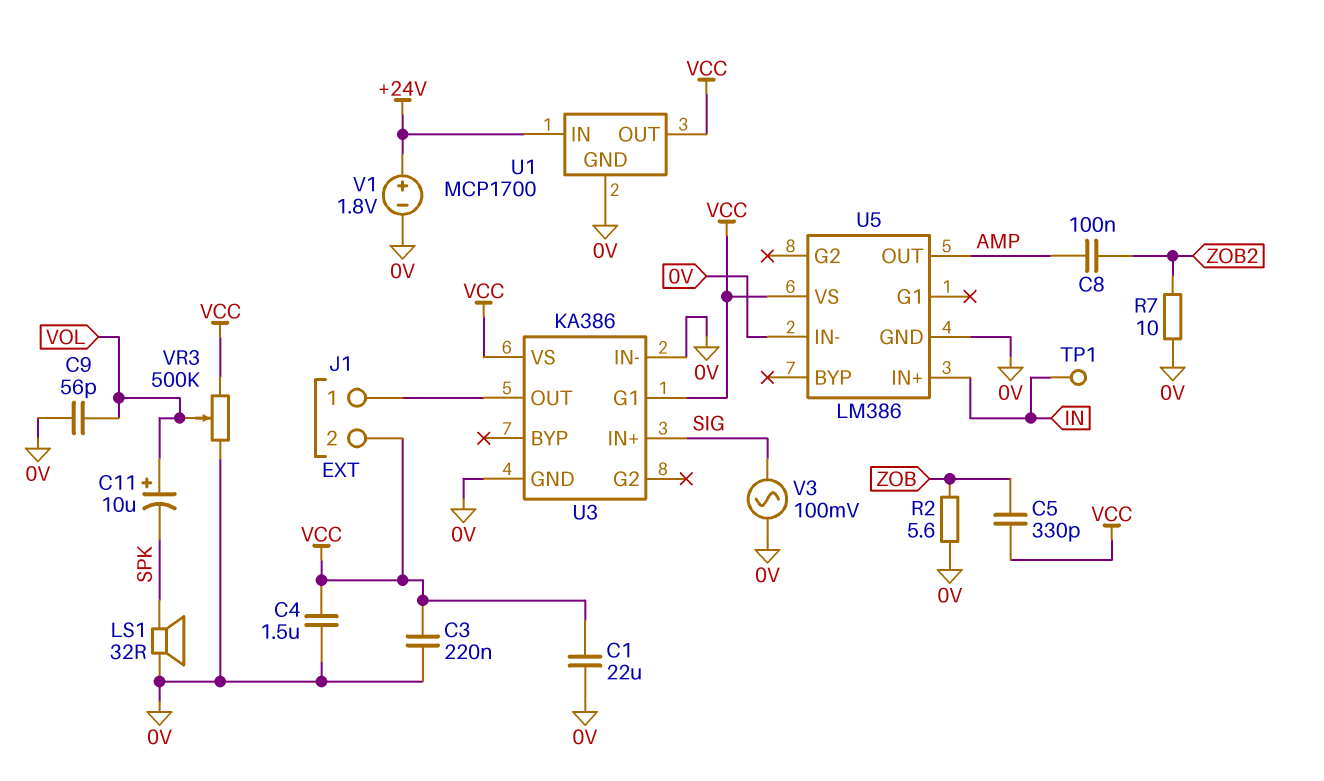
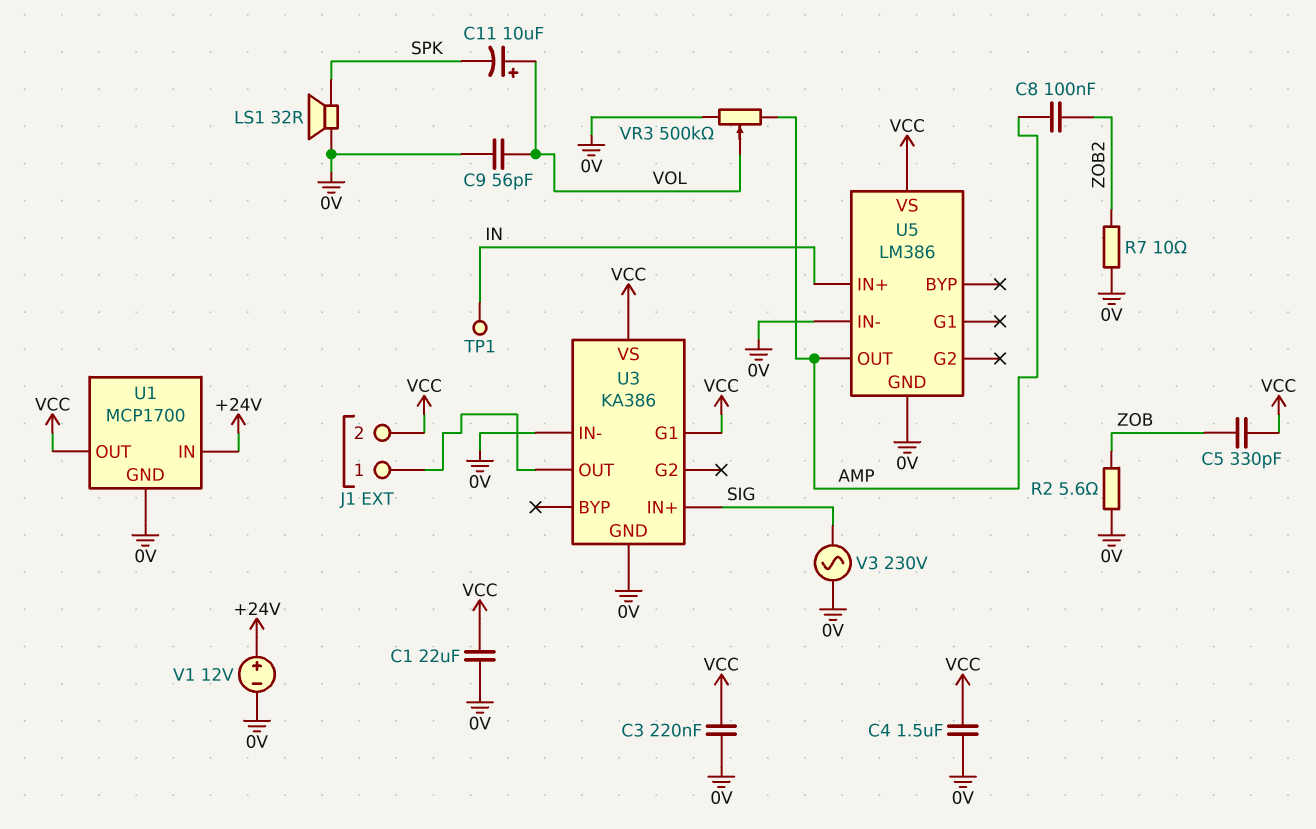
V1: 1.8V (plus +24V, minus 0V) -> 12V (plus +24V, minus 0V)
V3: AC 100mV (0V, SIG) -> AC 230V (0V, SIG)
VR3: 500k (0V, VCC, wiper VOL) -> 500k (0V, AMP, wiper VOL)

